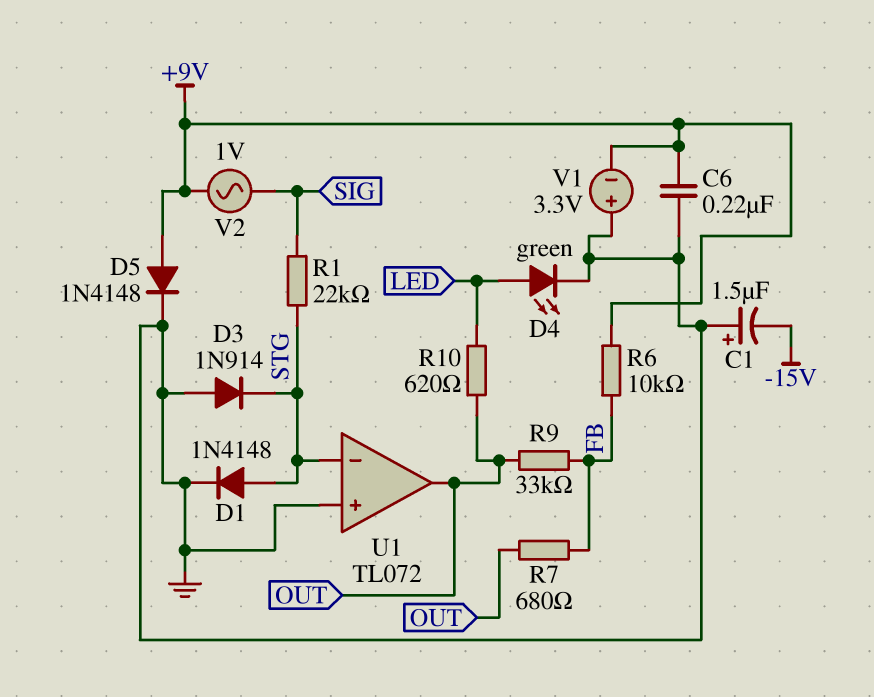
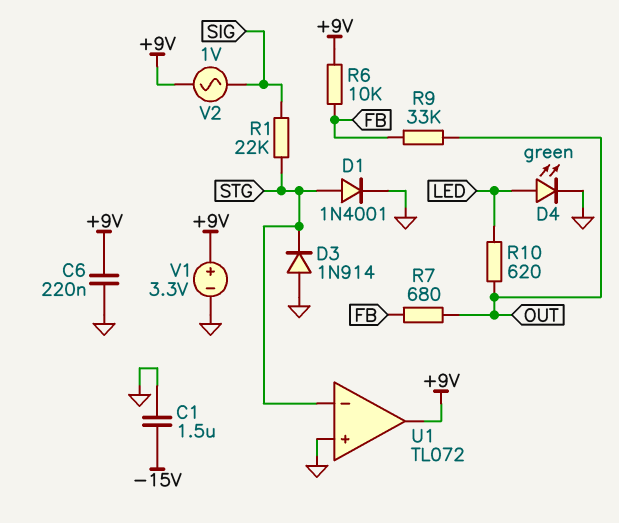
C1: 1.5uF (plus GND, minus -15V) -> 1.5uF (-15V, GND)
D1: diode 1N4148 (A STG, K GND) -> diode 1N4001 (A STG, K GND)
D5: diode 1N4148 (A +9V, K GND) -> none
U1 pin out: OUT -> +9V
V1: 3.3V (plus GND, minus +9V) -> 3.3V (plus +9V, minus GND)

